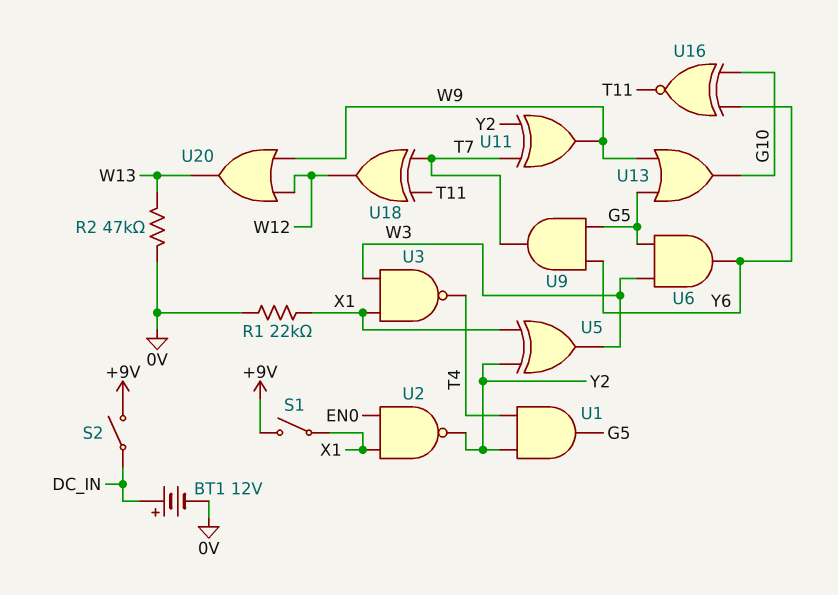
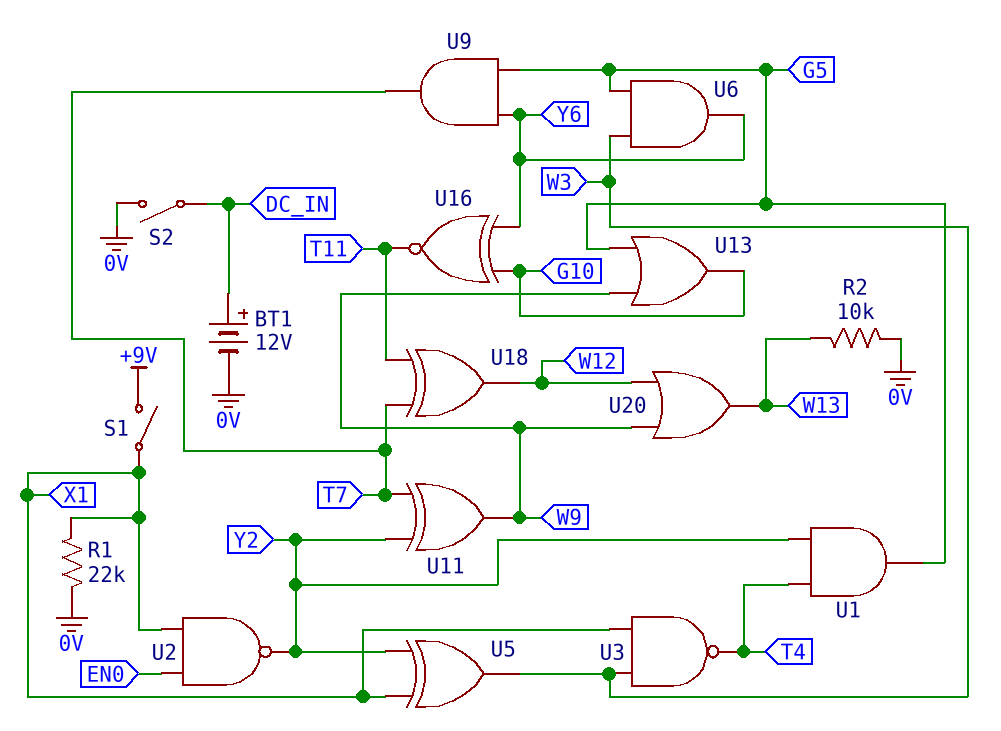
R2: 47k (0V, W13) -> 10k (0V, W13)
S2: switch (+9V, DC_IN) -> switch (0V, DC_IN)

